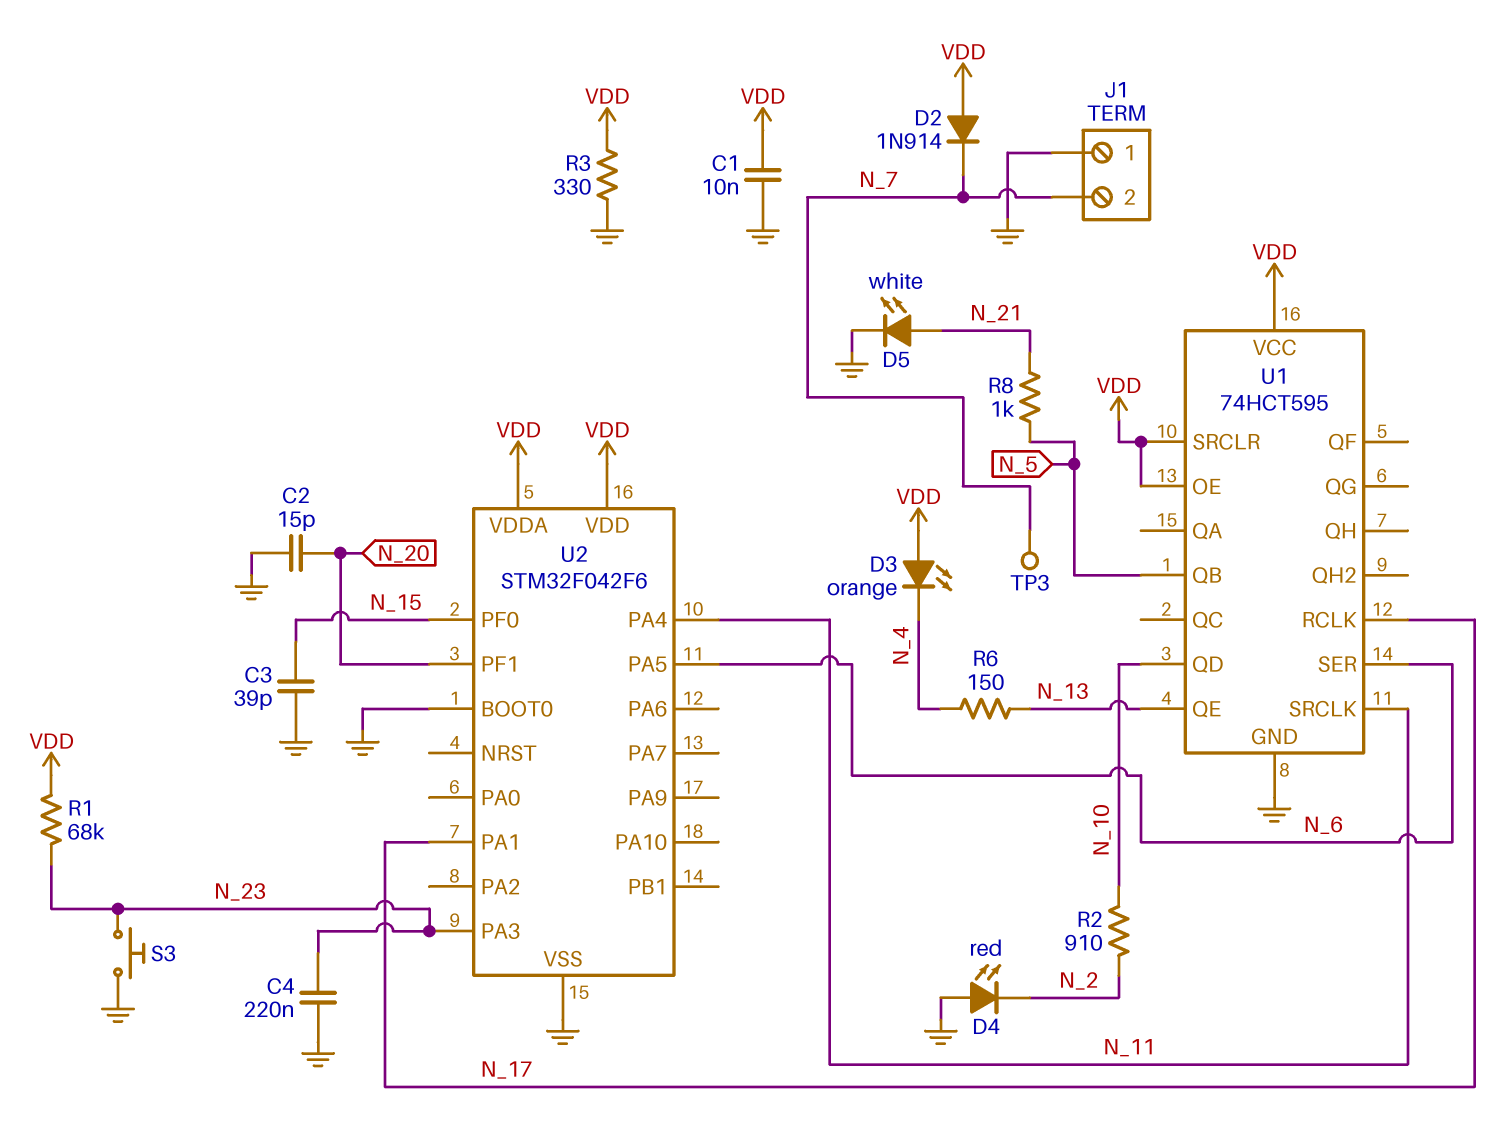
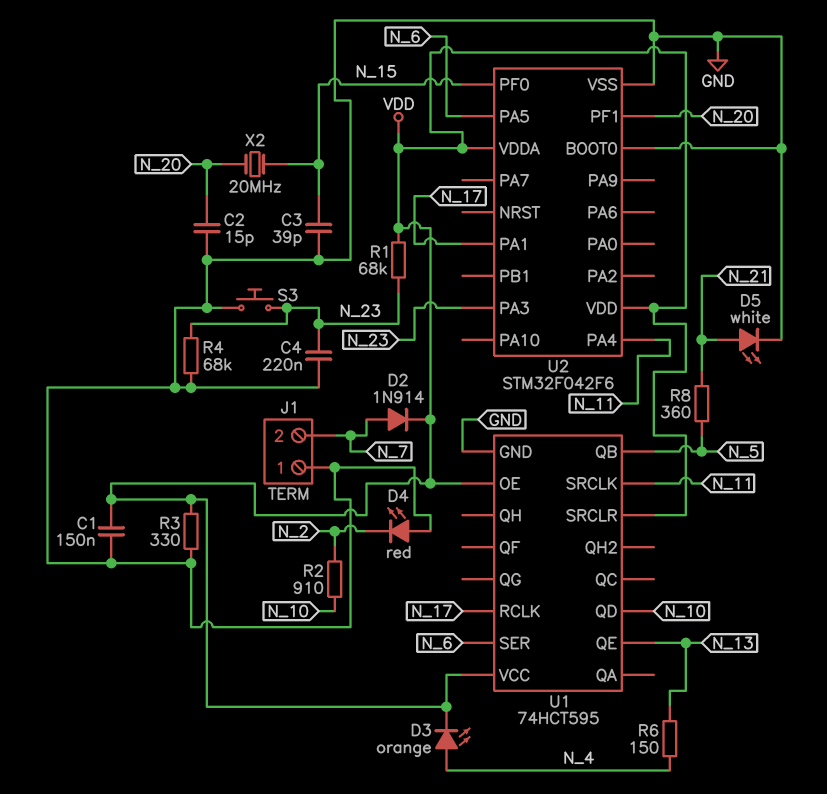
C1: 10nF (GND, VDD) -> 150nF (GND, VDD)
D2: diode 1N914 (A VDD, K N_7) -> diode 1N914 (A N_7, K VDD)
D3: LED orange (A VDD, K N_4) -> LED orange (A N_4, K VDD)
R4: none -> 68k (GND, N_23)
R8: 1k (N_5, N_21) -> 360 (N_5, N_21)
TP3: test point (N_7) -> none
X2: none -> 20MHz (N_15, N_20)

